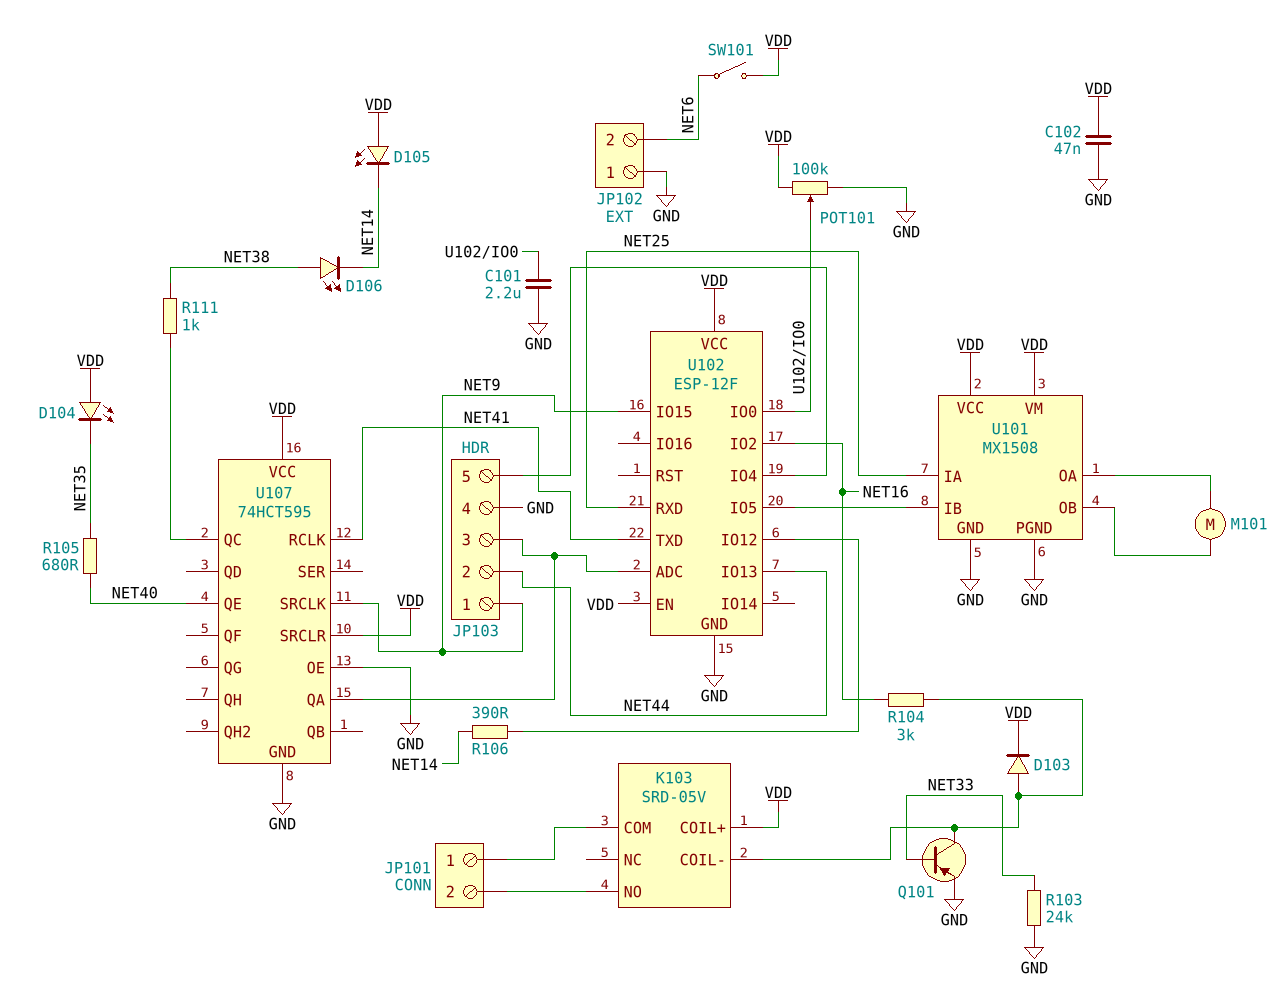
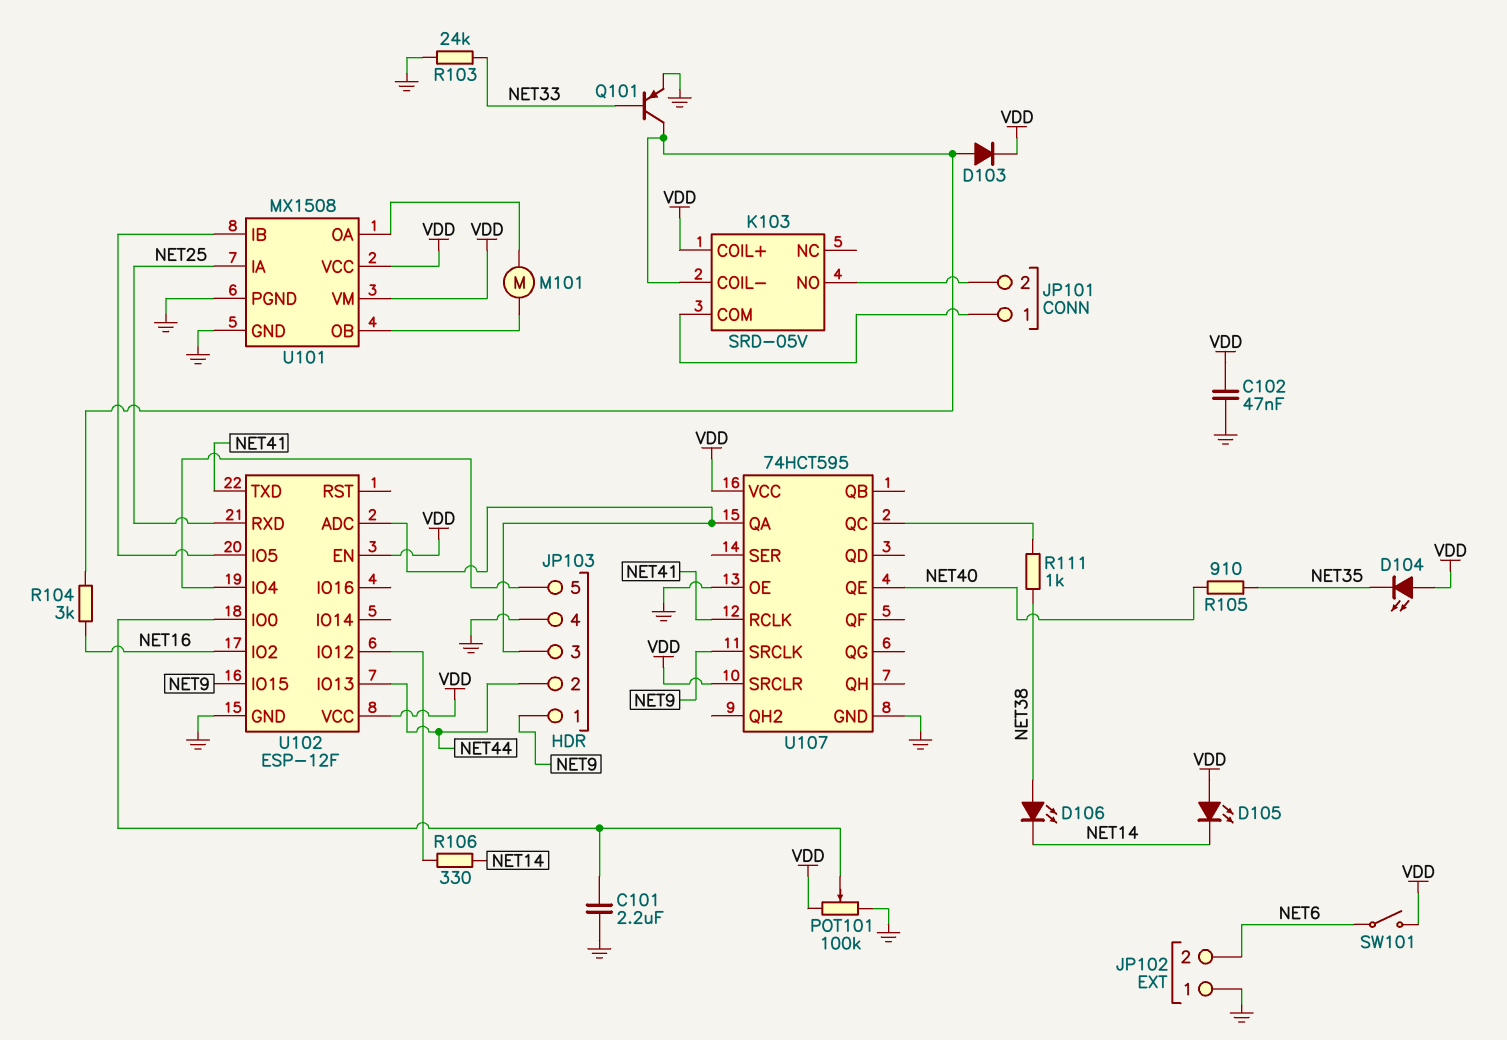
R105: 680 (NET35, NET40) -> 910 (NET35, NET40)
R106: 390 (NET14, U102/IO12) -> 330 (NET14, U102/IO12)

